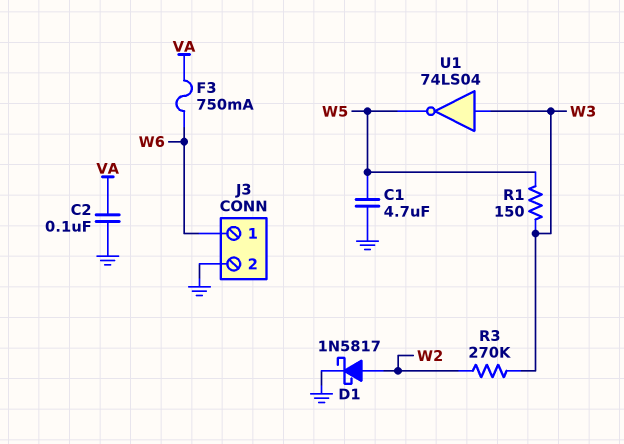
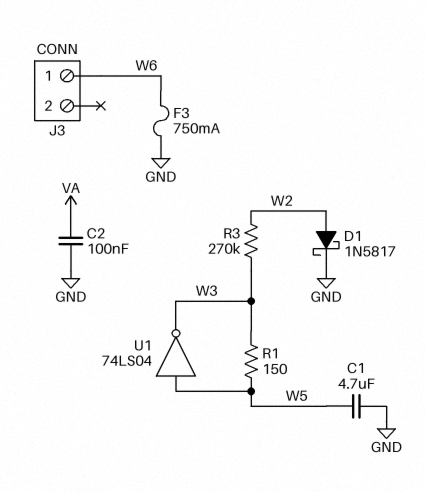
F3: 750mA (VA, W6) -> 750mA (GND, W6)
J3 pin 2: GND -> none
U1: NOT 74LS04 (in W3, out W5) -> NOT 74LS04 (in W5, out W3)

